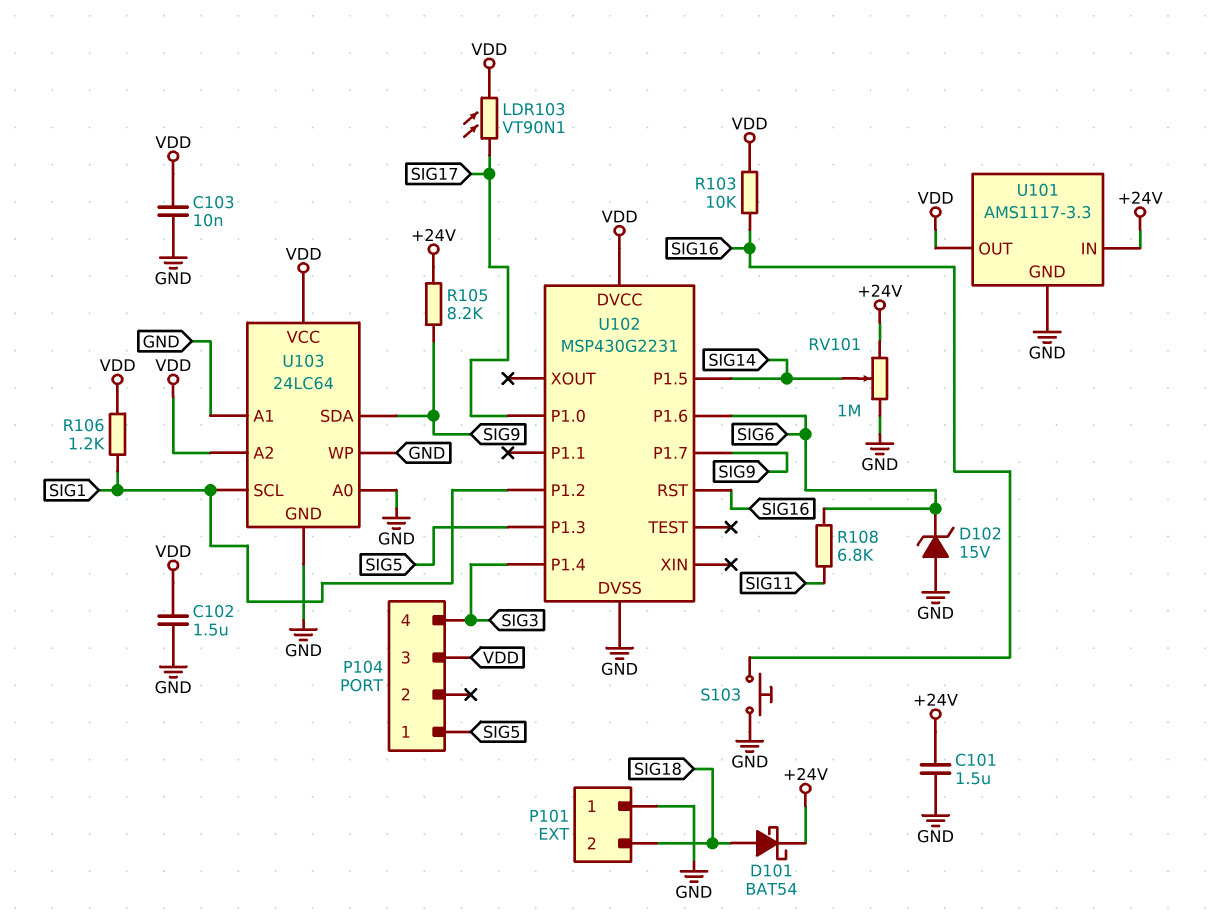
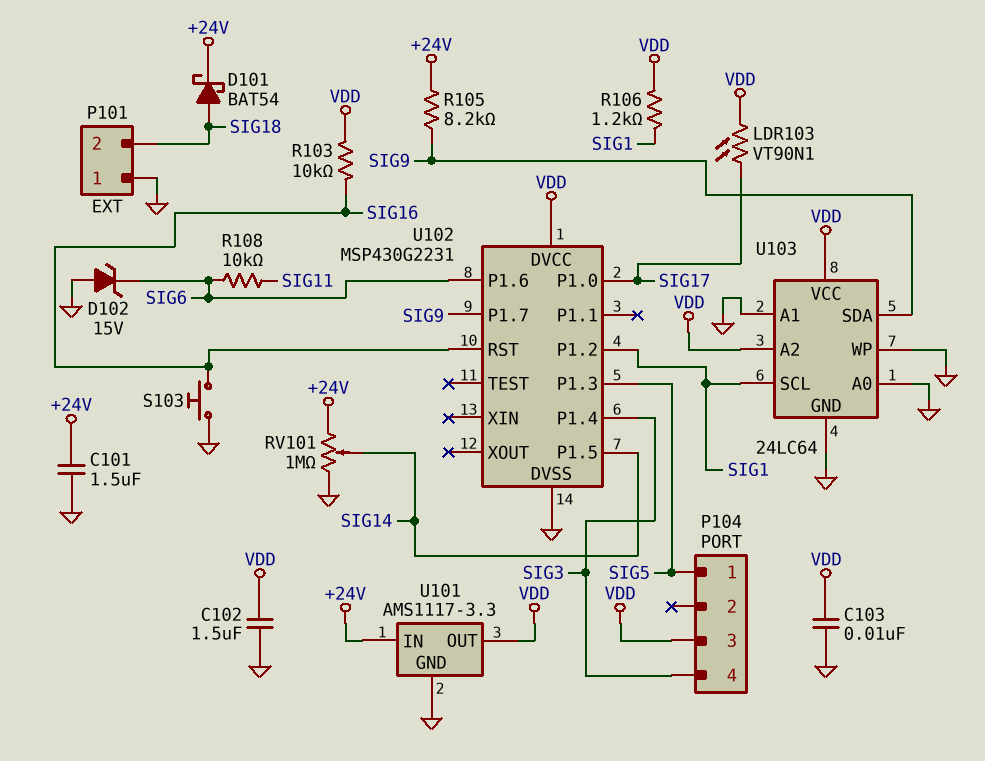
R108: 6.8k (SIG6, SIG11) -> 10k (SIG6, SIG11)

